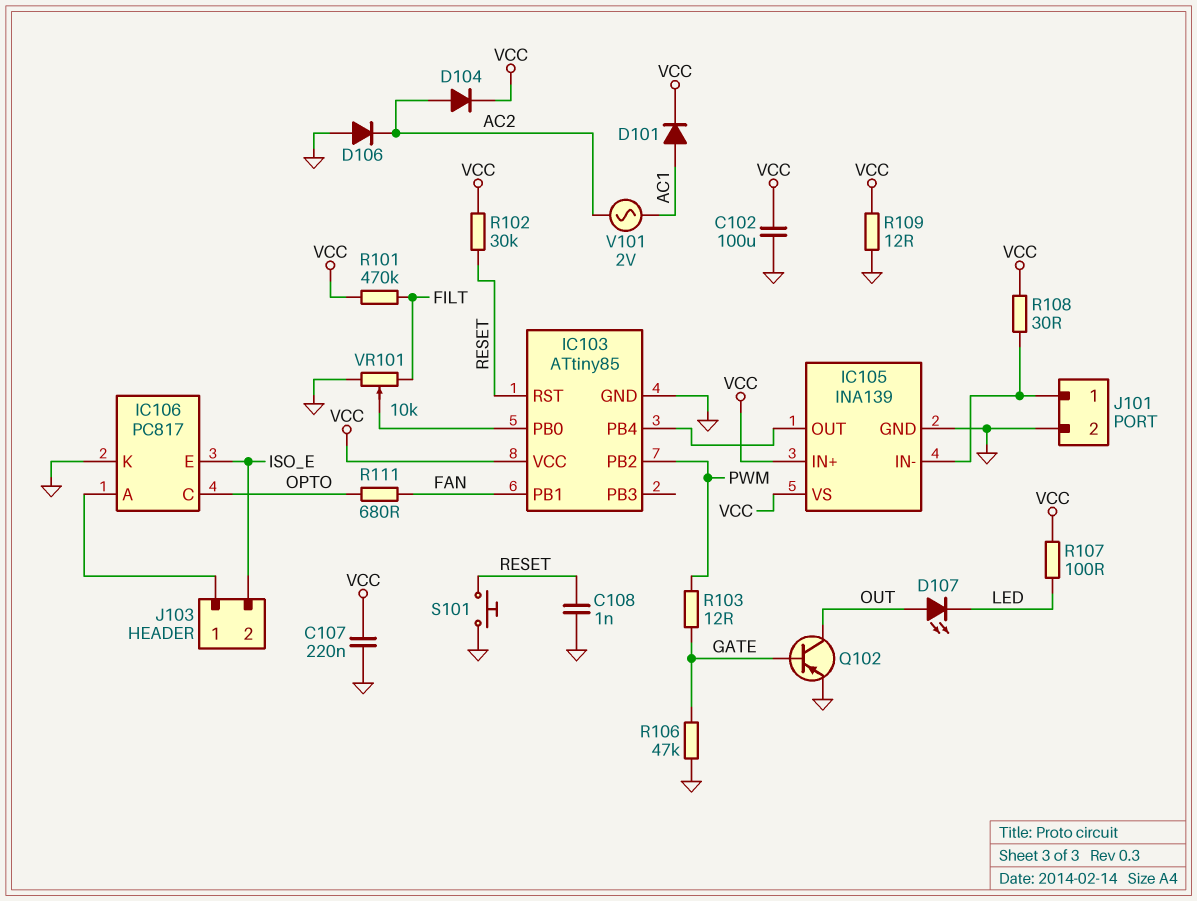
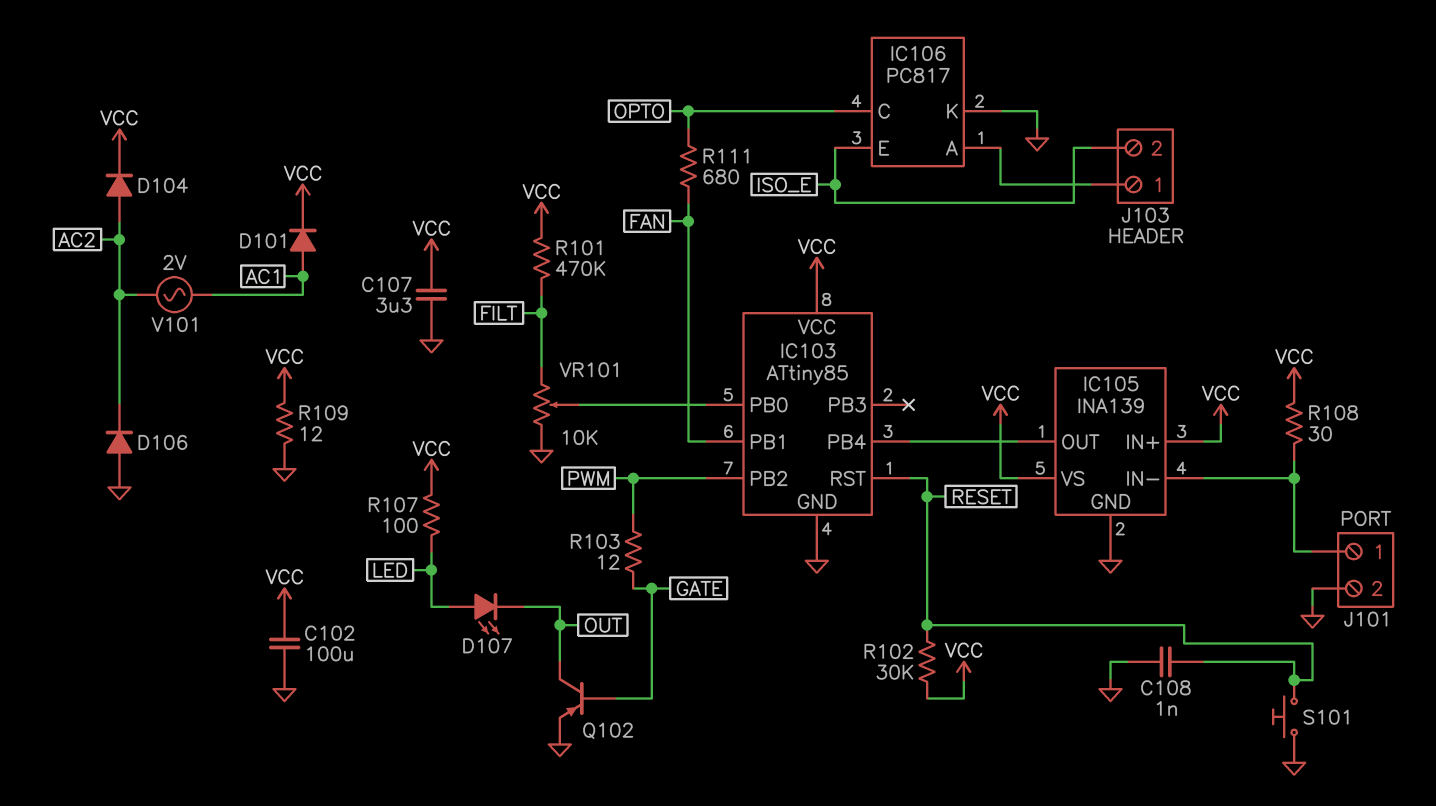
C107: 220nF (GND, VCC) -> 3.3uF (GND, VCC)
D107: LED (A OUT, K LED) -> LED (A LED, K OUT)
R106: 47k (GATE, GND) -> none

